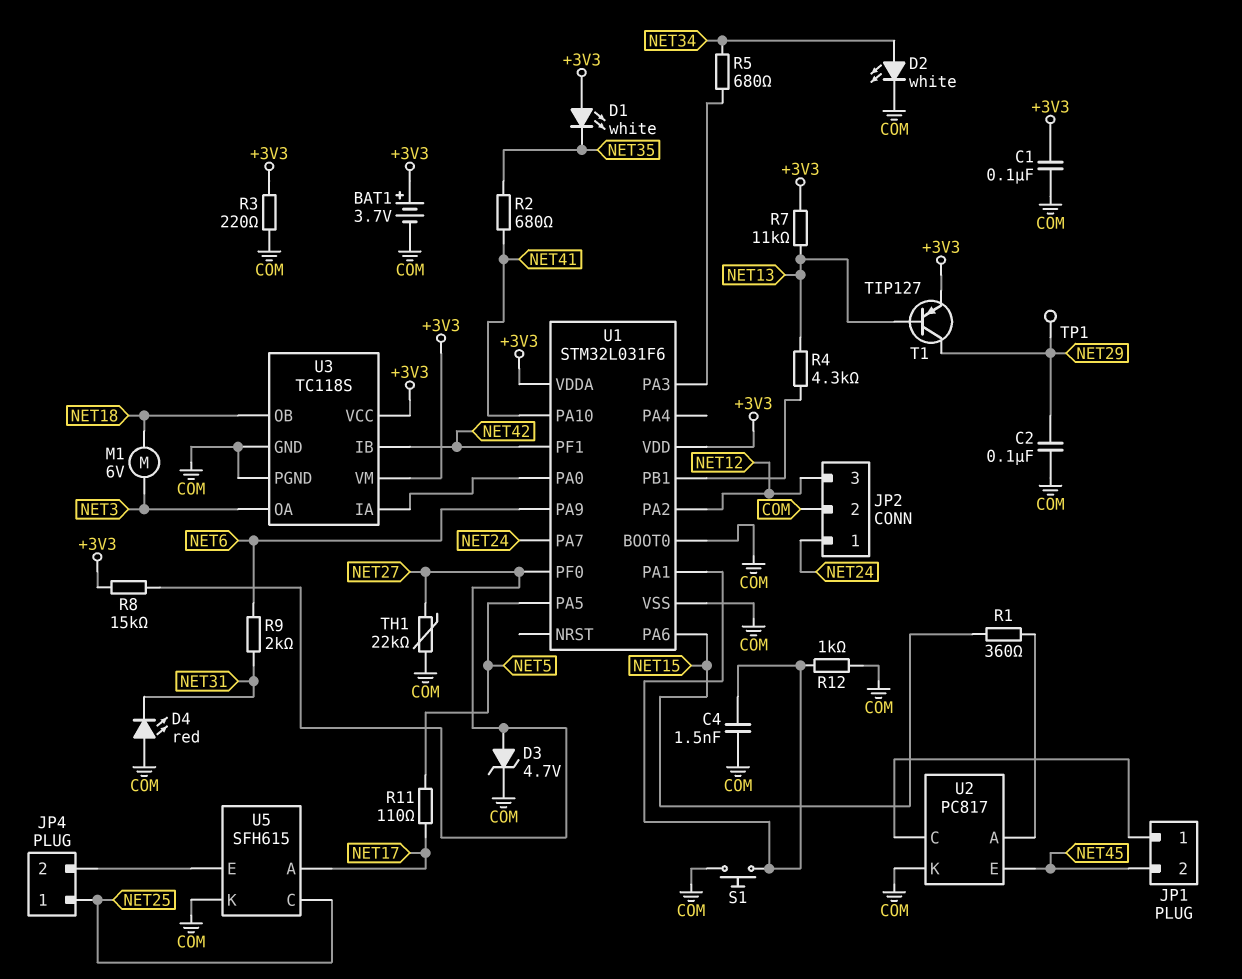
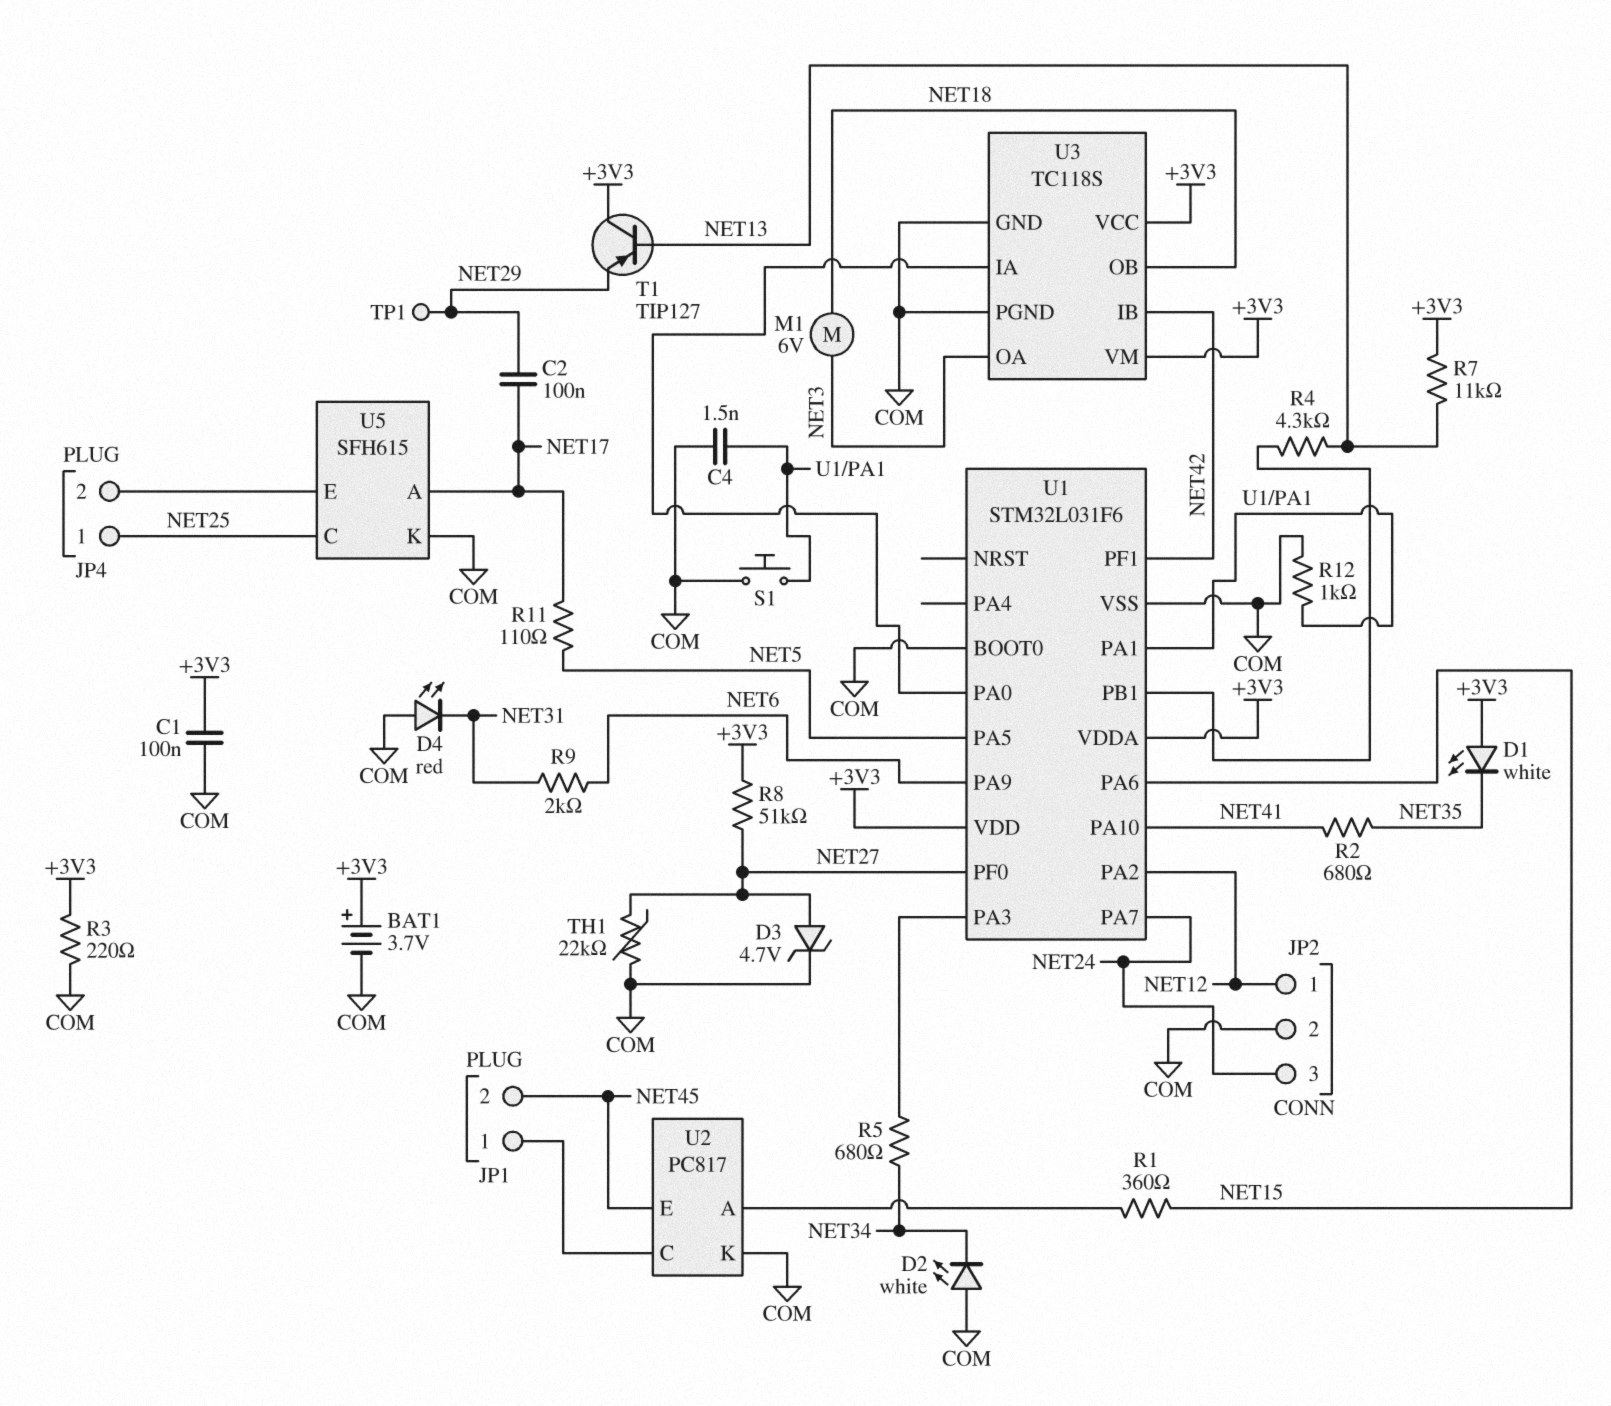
C2: 100nF (COM, NET29) -> 100nF (NET17, NET29)
D2: LED white (A NET34, K COM) -> LED white (A COM, K NET34)
JP2 pin 1: NET24 -> NET12
JP2 pin 3: NET12 -> NET24
R8: 15k (+3V3, NET27) -> 51k (+3V3, NET27)
T1: PNP TIP127 (B NET13, C NET29, E +3V3) -> PNP TIP127 (B NET13, C +3V3, E NET29)

